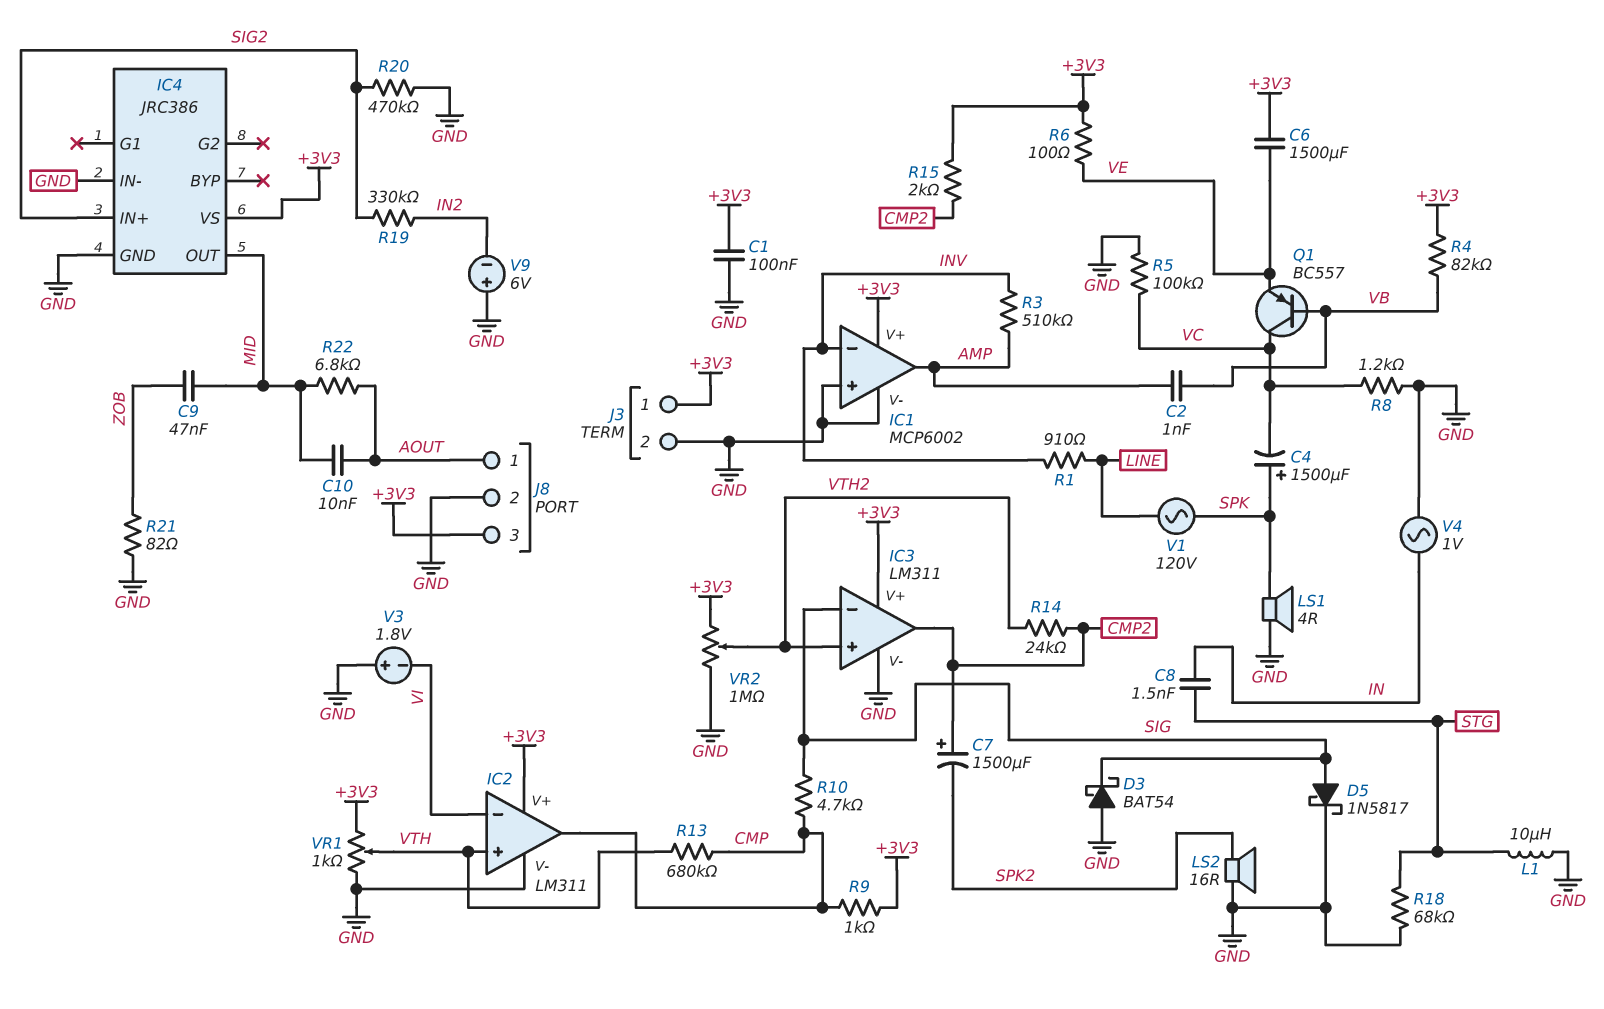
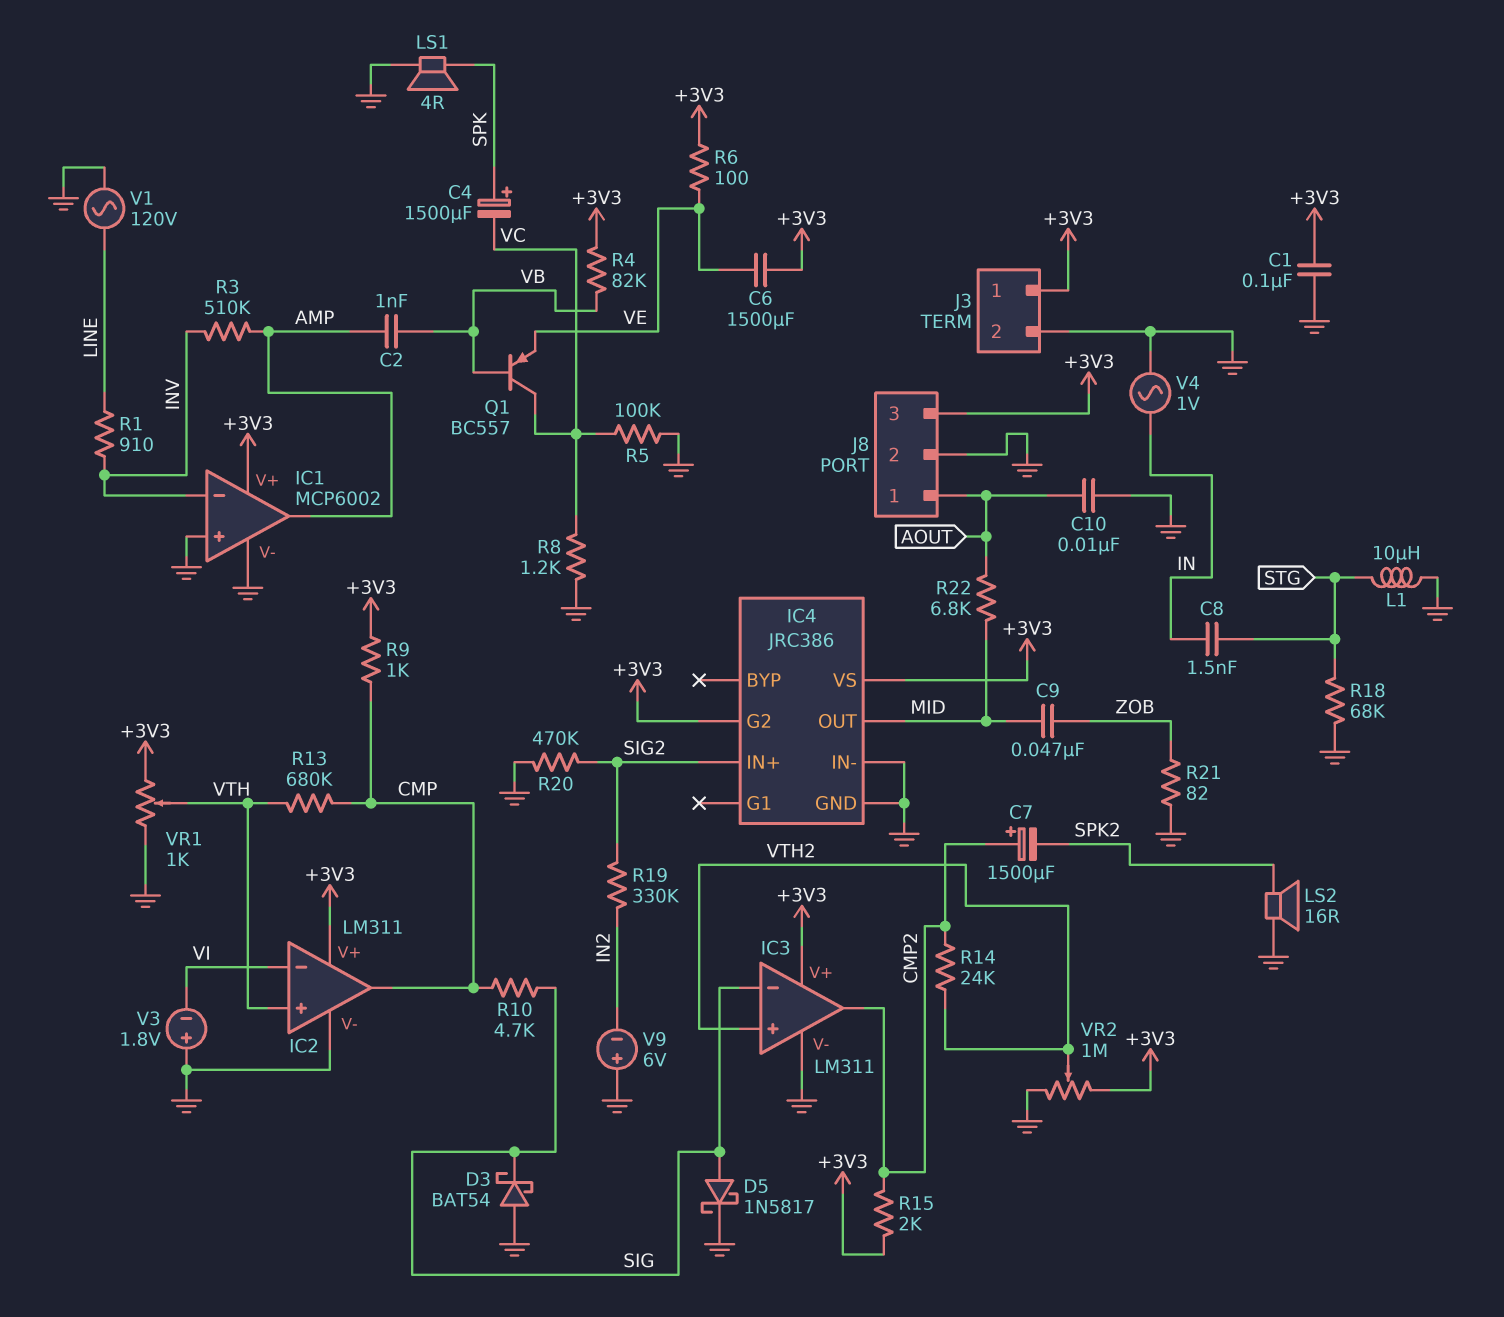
C10: 10nF (AOUT, MID) -> 10nF (AOUT, GND)
IC4 pin G2: none -> +3V3
V1: AC 120V (LINE, SPK) -> AC 120V (GND, LINE)

